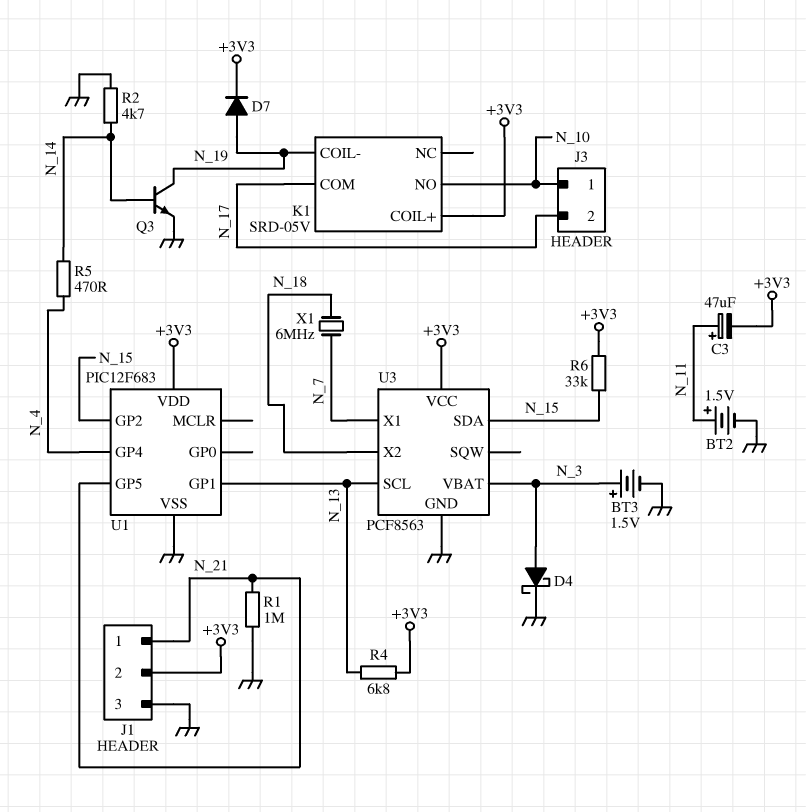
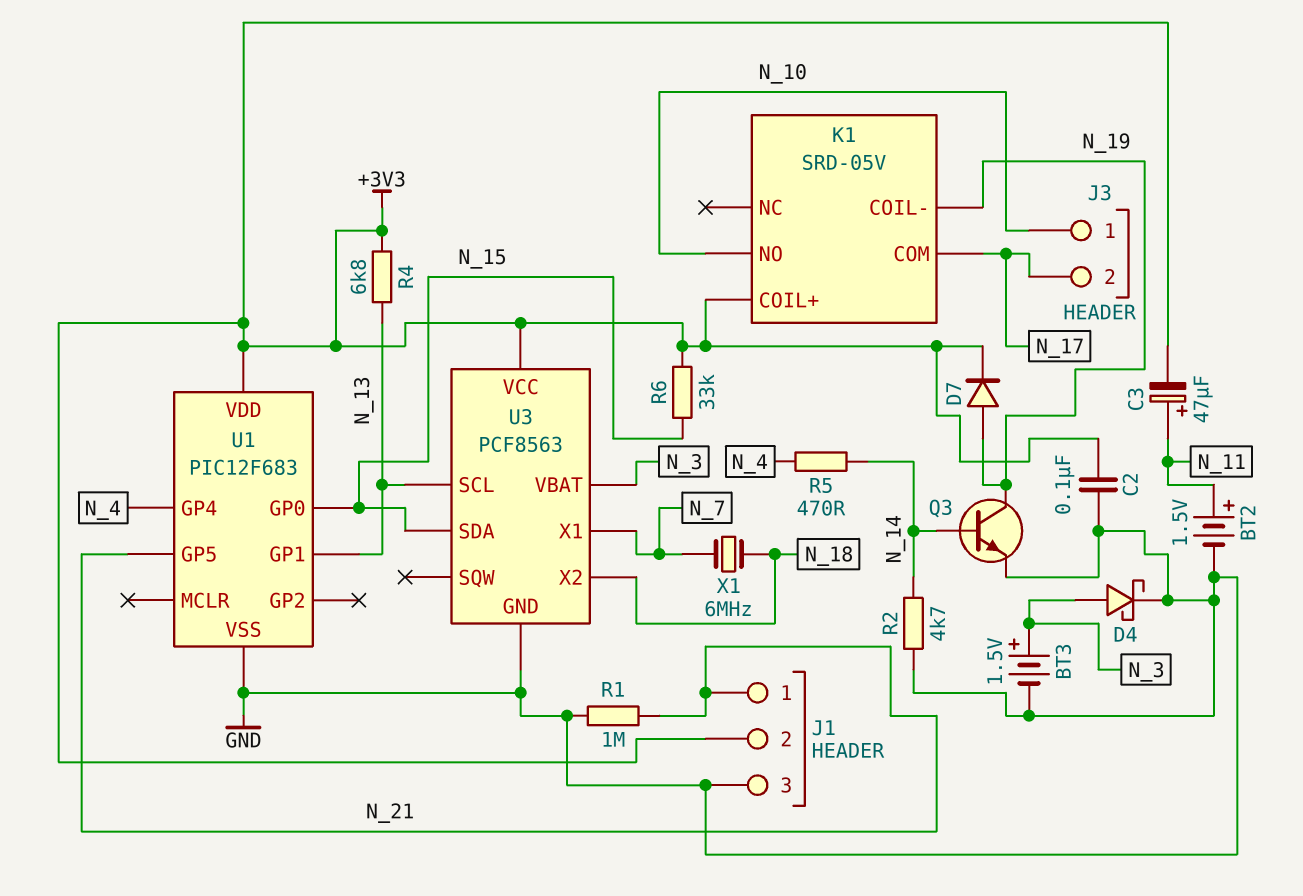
C2: none -> 100nF (+3V3, GND)
U1 pin GP0: none -> N_15
U1 pin GP2: N_15 -> none

